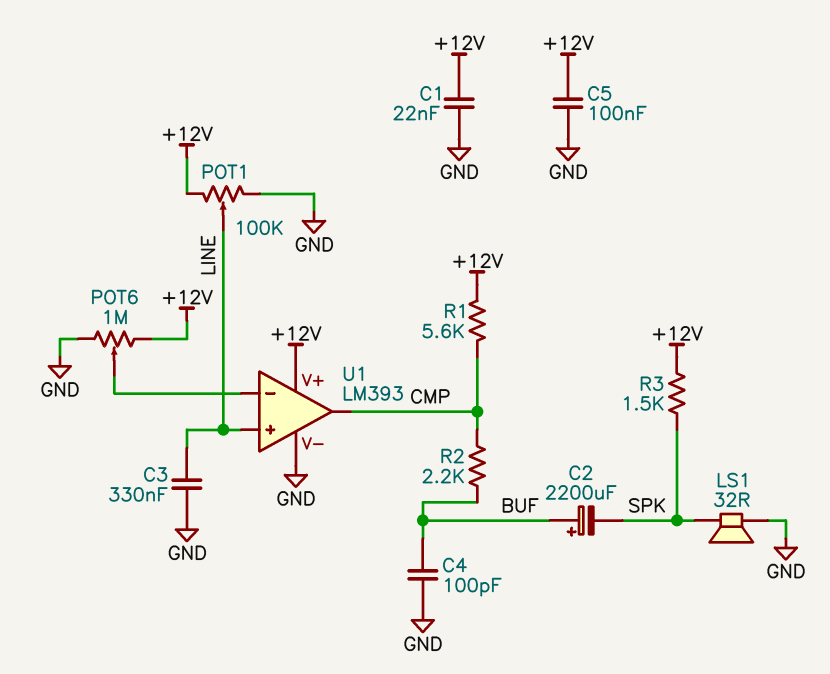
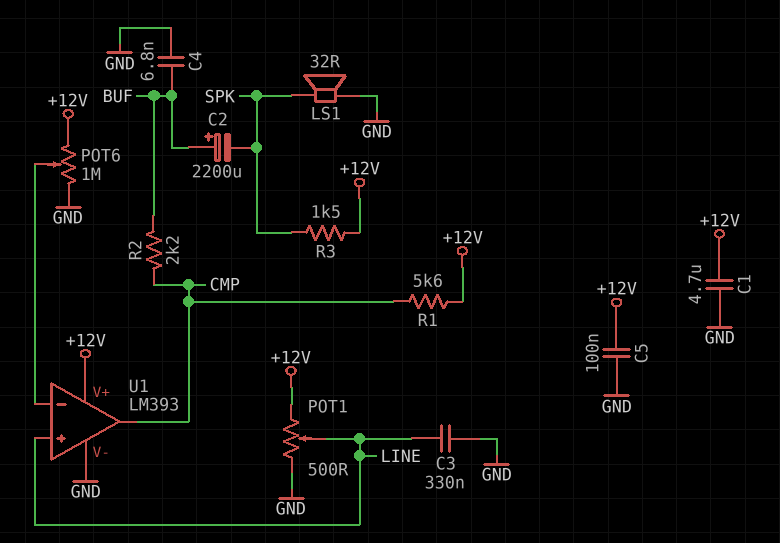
C1: 22nF (+12V, GND) -> 4.7uF (+12V, GND)
C4: 100pF (BUF, GND) -> 6.8nF (BUF, GND)
POT1: 100k (+12V, GND, wiper LINE) -> 500 (+12V, GND, wiper LINE)

